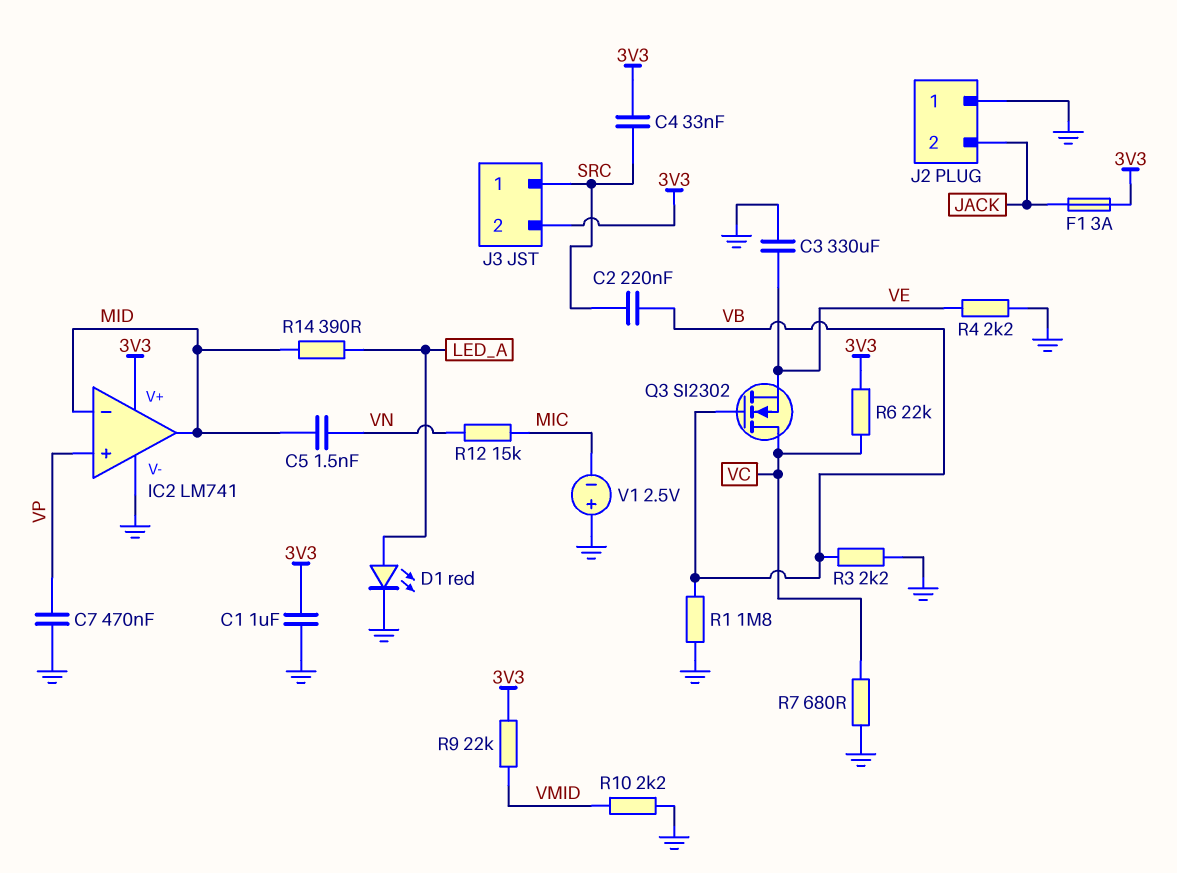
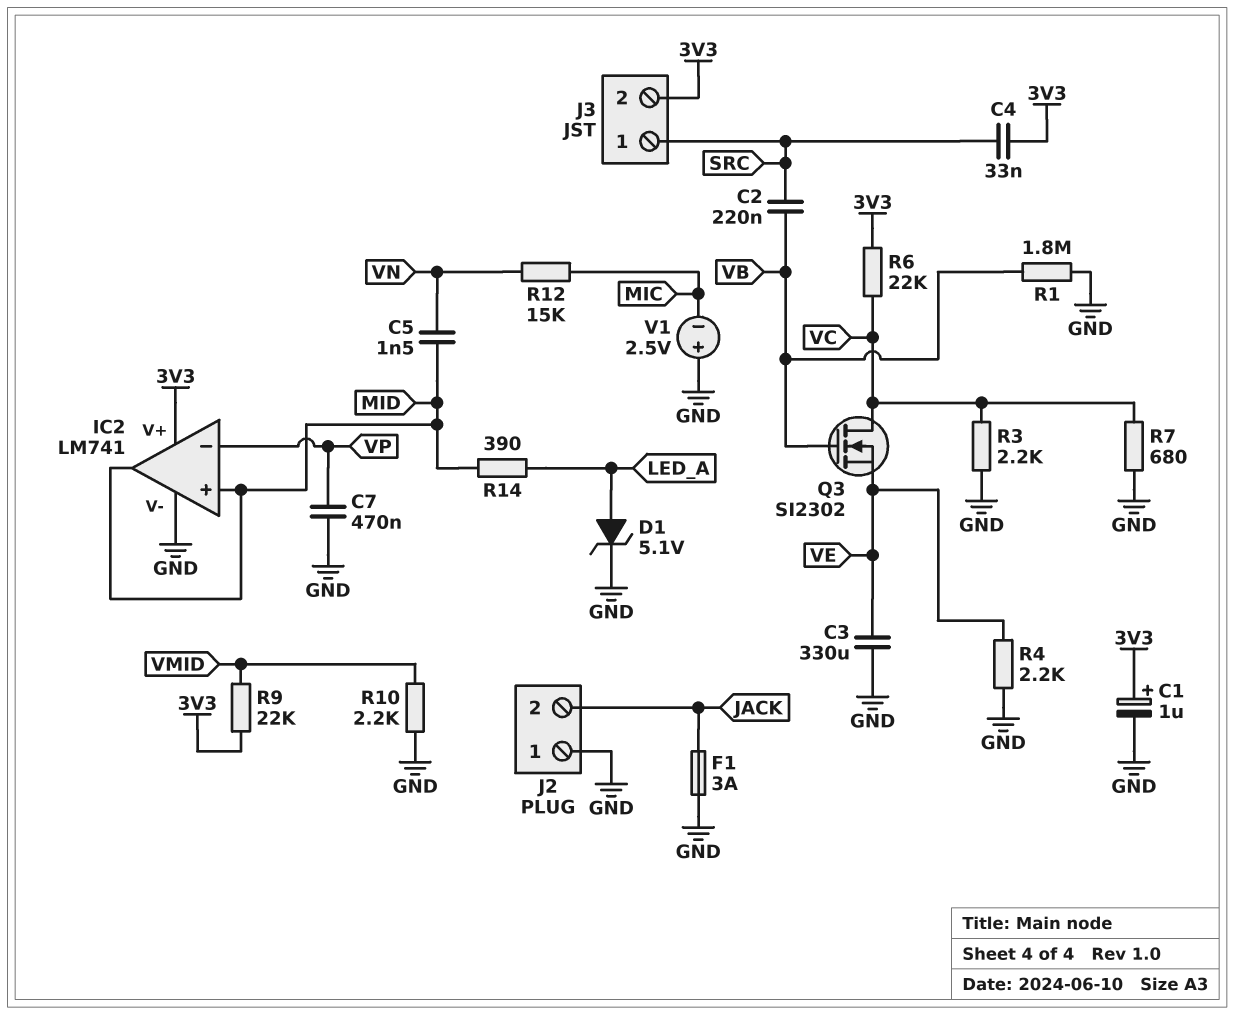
C1: 1uF (3V3, GND) -> 1uF (plus 3V3, minus GND)
D1: LED red (A LED_A, K GND) -> zener 5.1V (A LED_A, K GND)
F1: 3A (3V3, JACK) -> 3A (GND, JACK)
IC2 pin in+: VP -> MID
IC2 pin in-: MID -> VP
R3: 2.2k (GND, VB) -> 2.2k (GND, VC)

